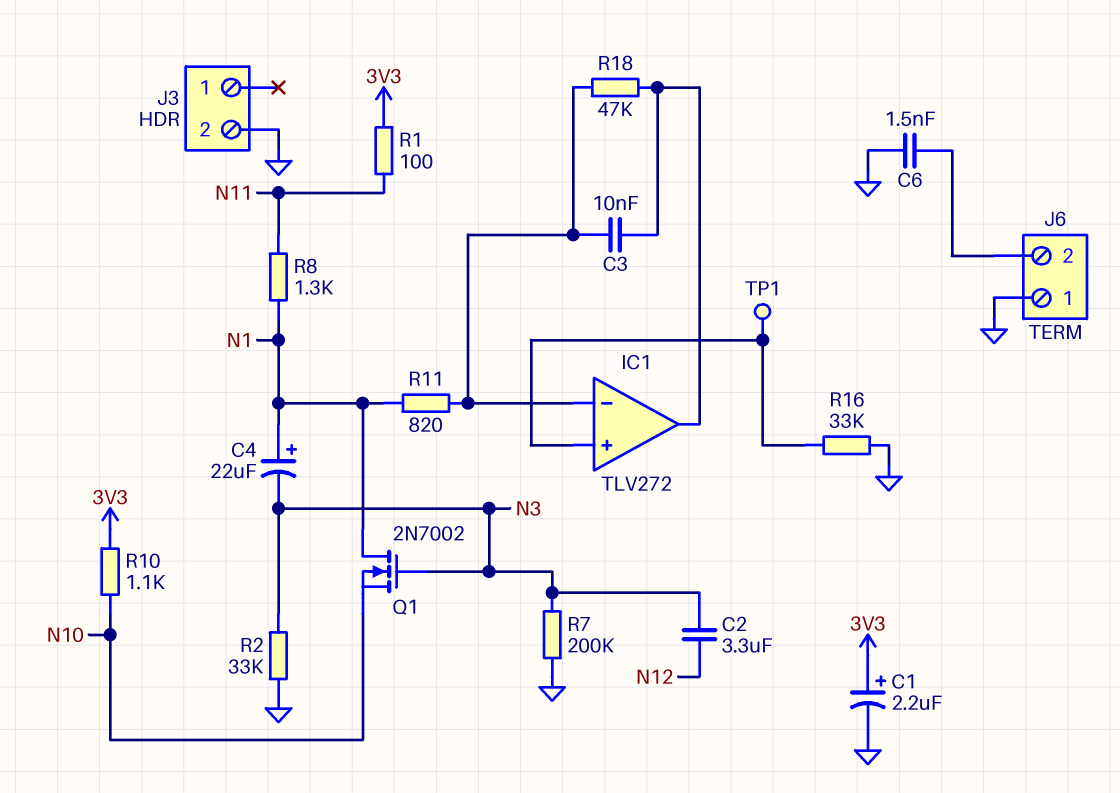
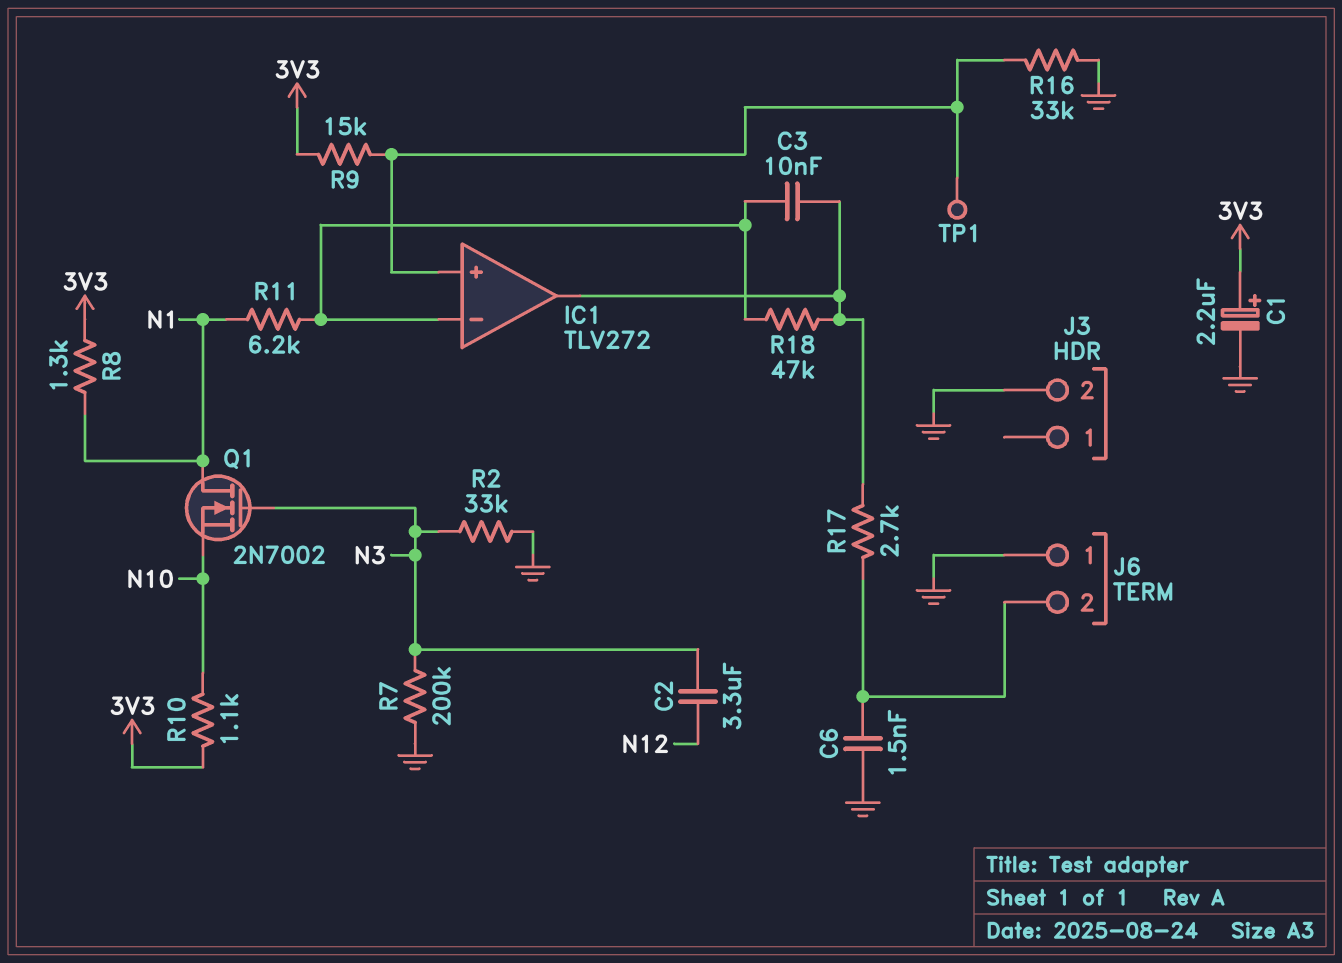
C4: 22uF (plus N1, minus N3) -> none
R1: 100 (3V3, N11) -> none
R8: 1.3k (N1, N11) -> 1.3k (3V3, N1)
R9: none -> 15k (3V3, IC1/in+)
R11: 820 (IC1/in-, N1) -> 6.2k (IC1/in-, N1)
R17: none -> 2.7k (IC1/out, J6/2)

